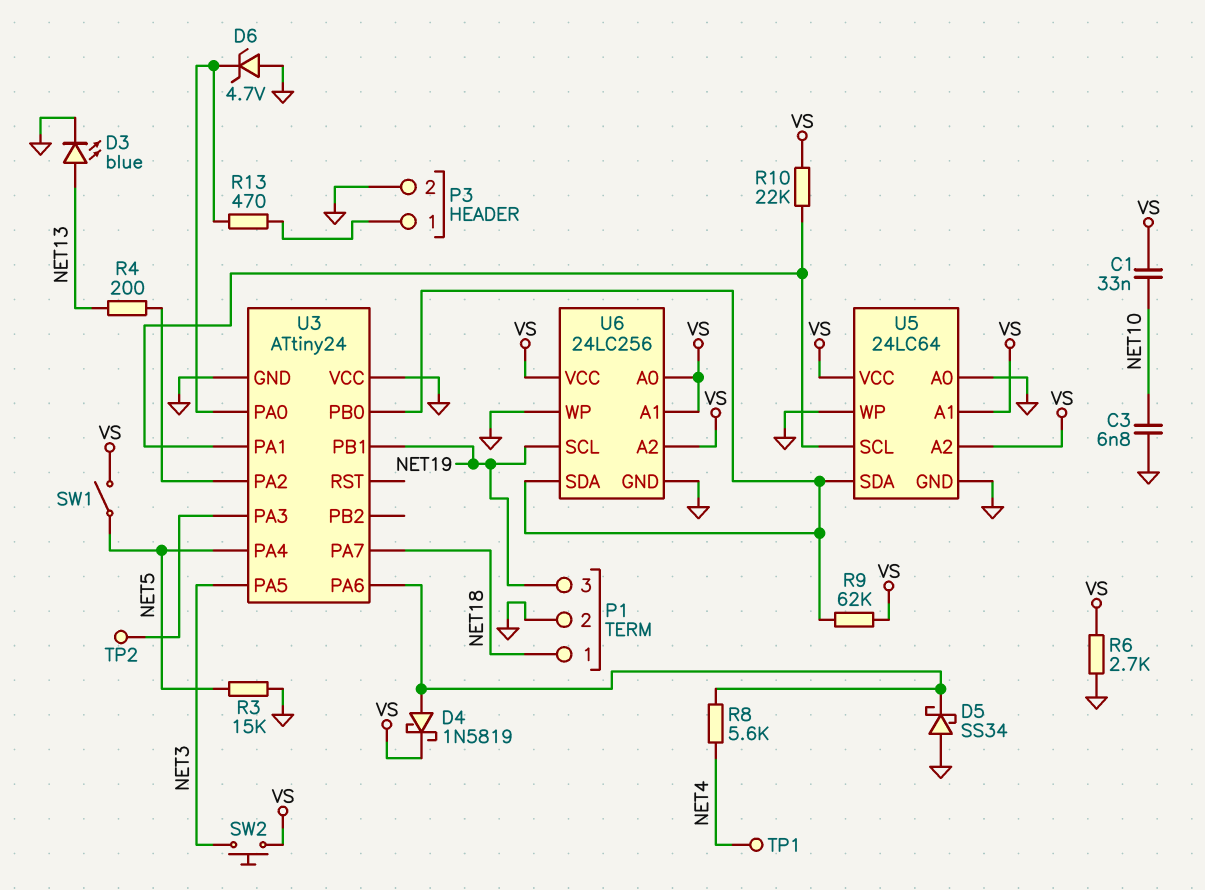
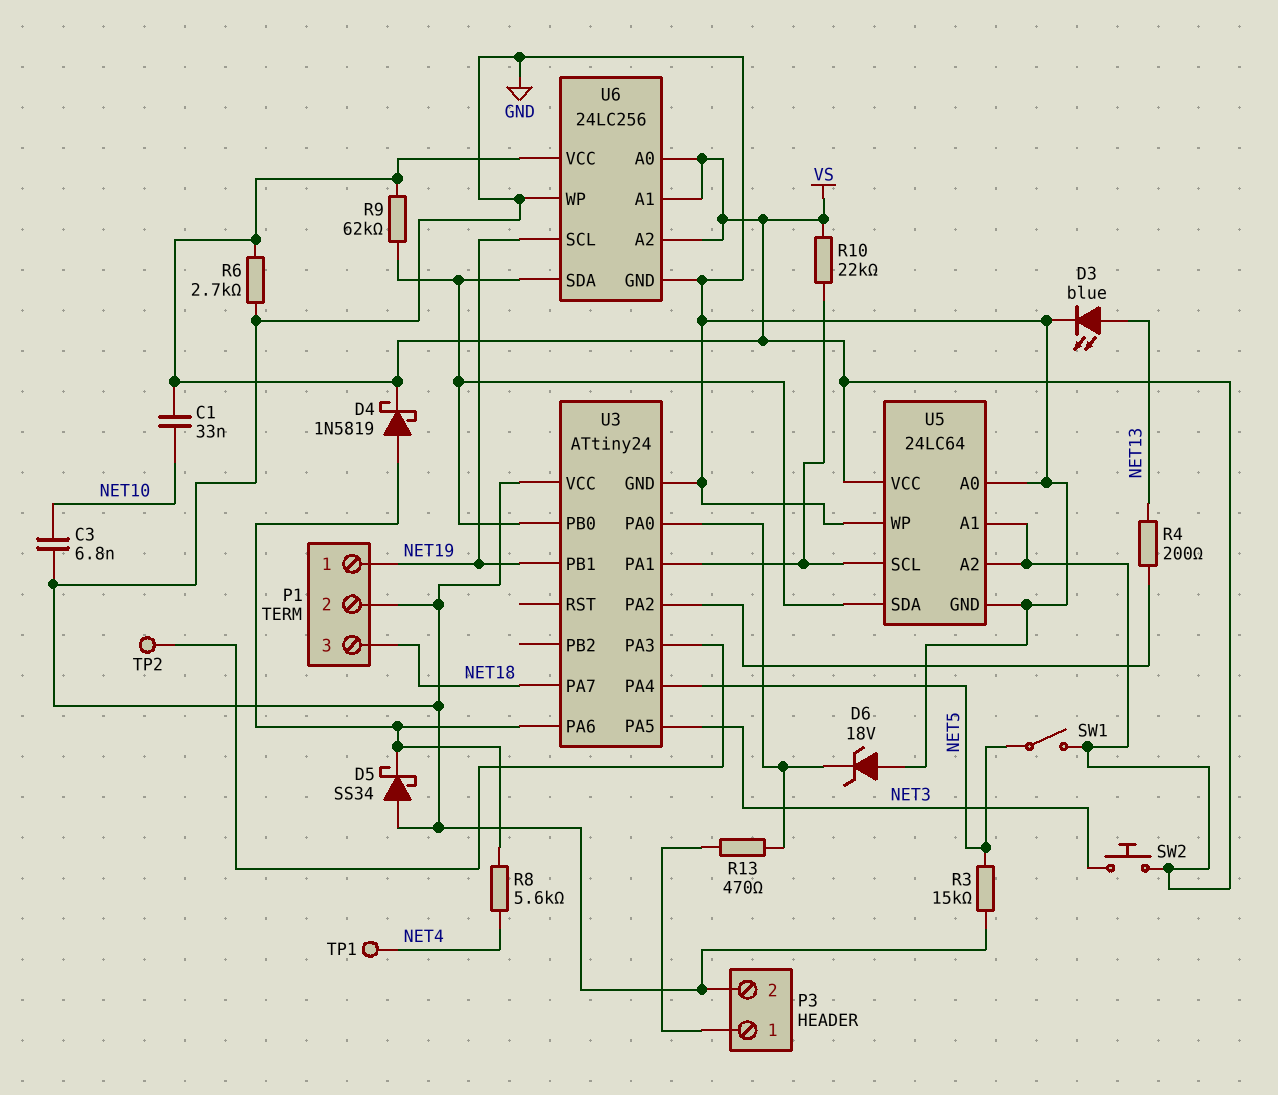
D6: zener 4.7V (A GND, K U3/PA0) -> zener 18V (A GND, K U3/PA0)
P1 pin 1: NET18 -> NET19
P1 pin 3: NET19 -> NET18

